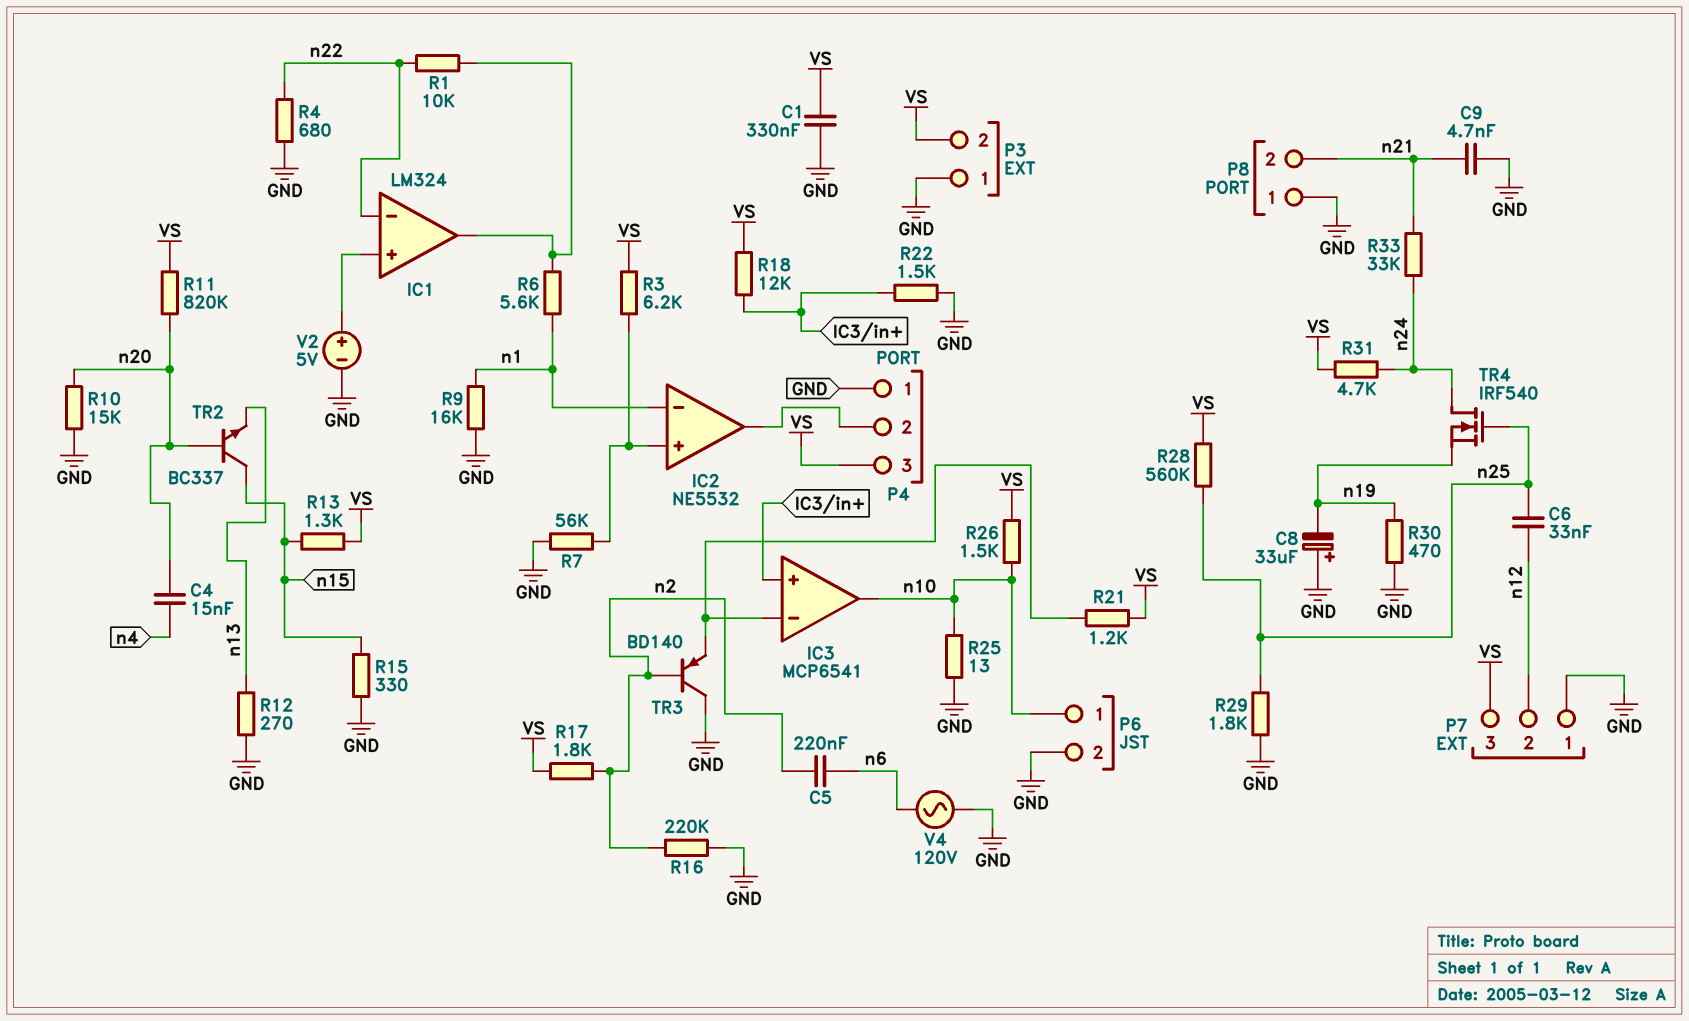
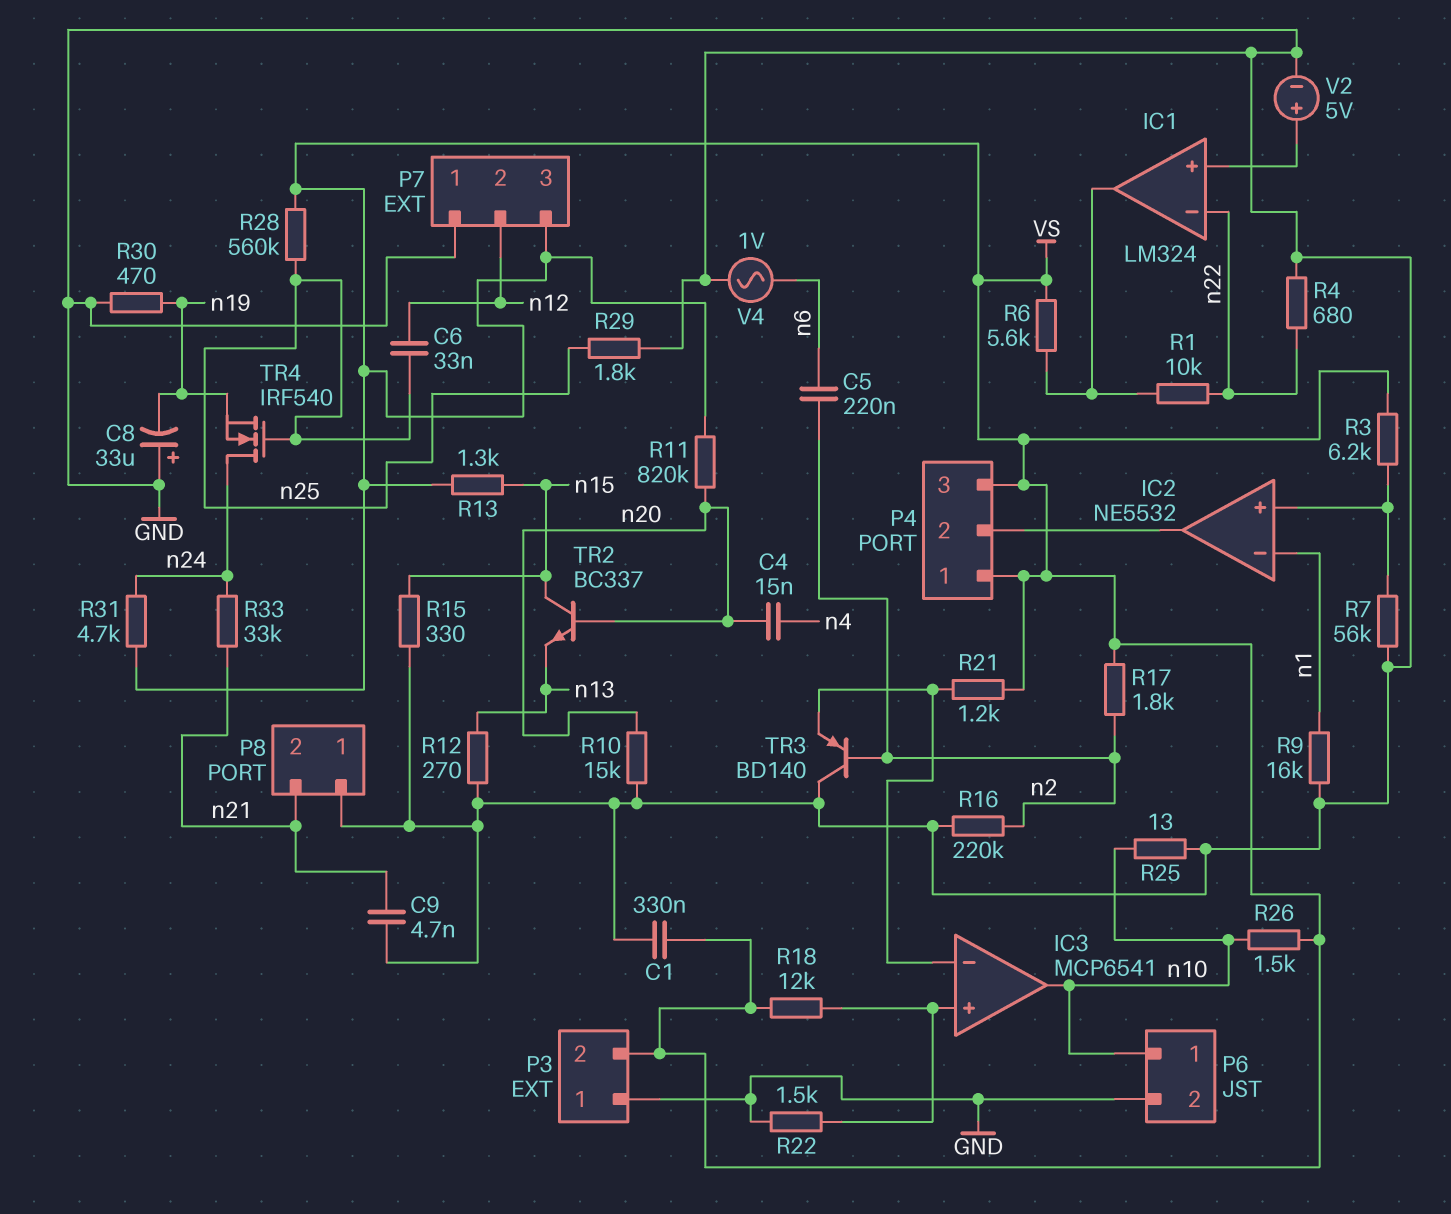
P4 pin 1: GND -> VS
R6: 5.6k (IC1/out, n1) -> 5.6k (IC1/out, VS)
V4: AC 120V (GND, n6) -> AC 1V (GND, n6)

